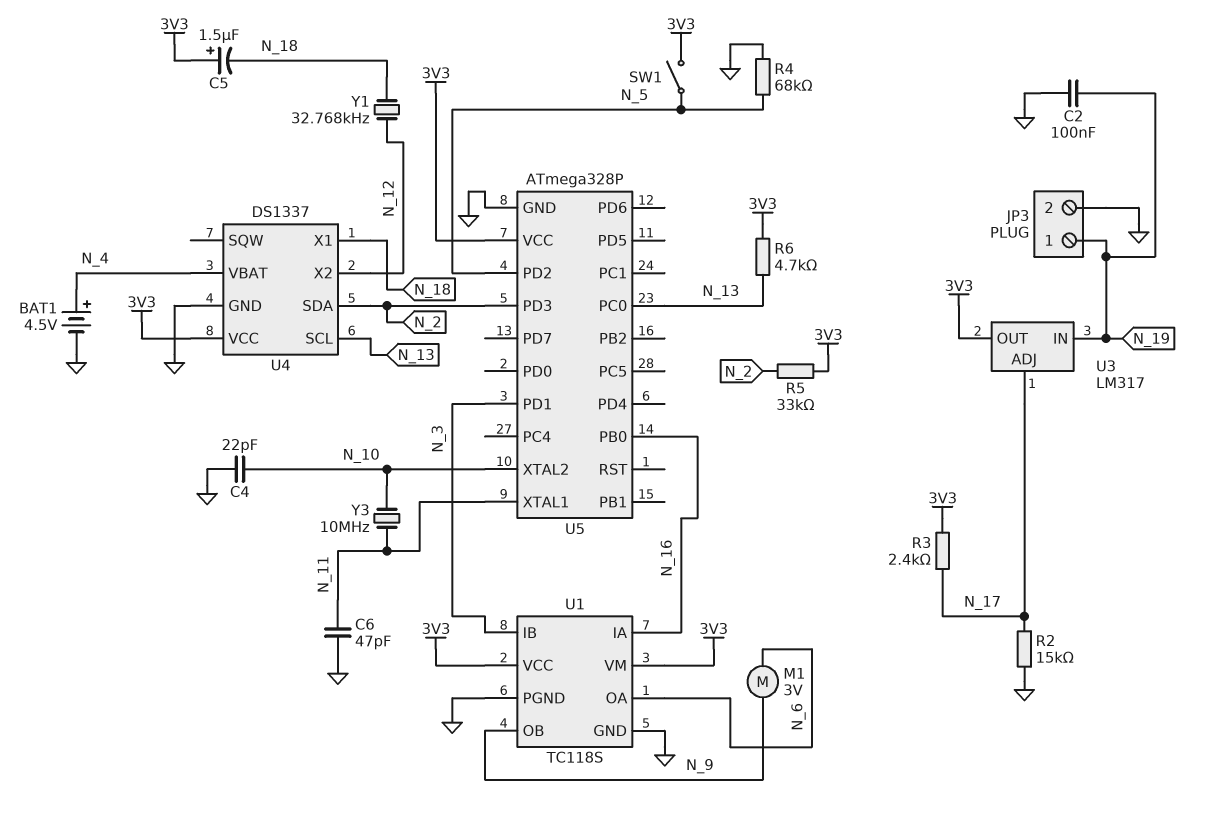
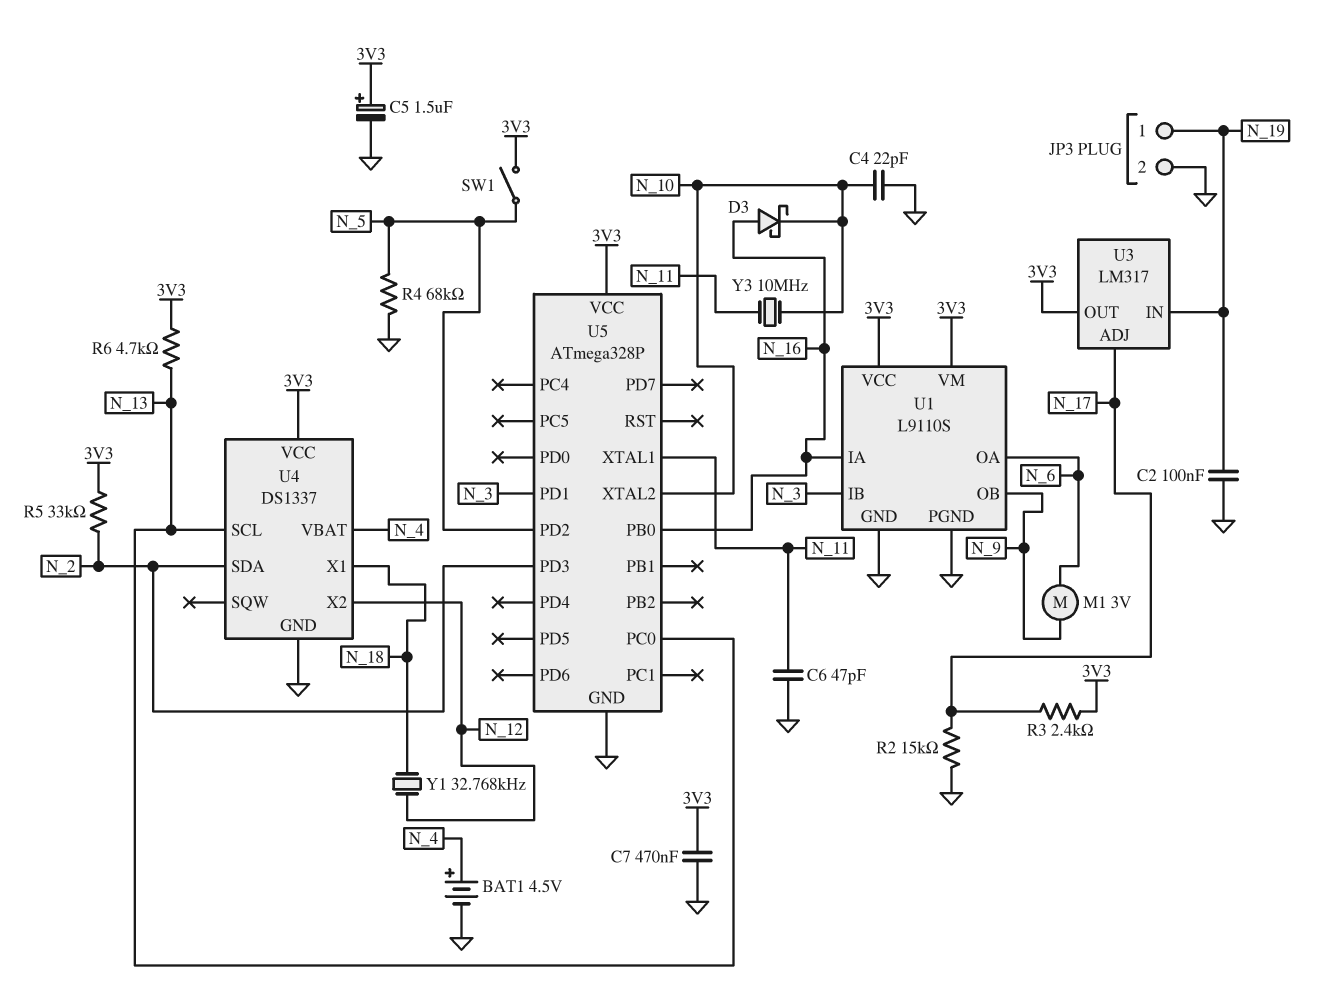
C5: 1.5uF (plus 3V3, minus N_18) -> 1.5uF (plus 3V3, minus GND)
C7: none -> 470nF (3V3, GND)
D3: none -> schottky (A N_16, K N_10)
U1: TC118S -> L9110S

